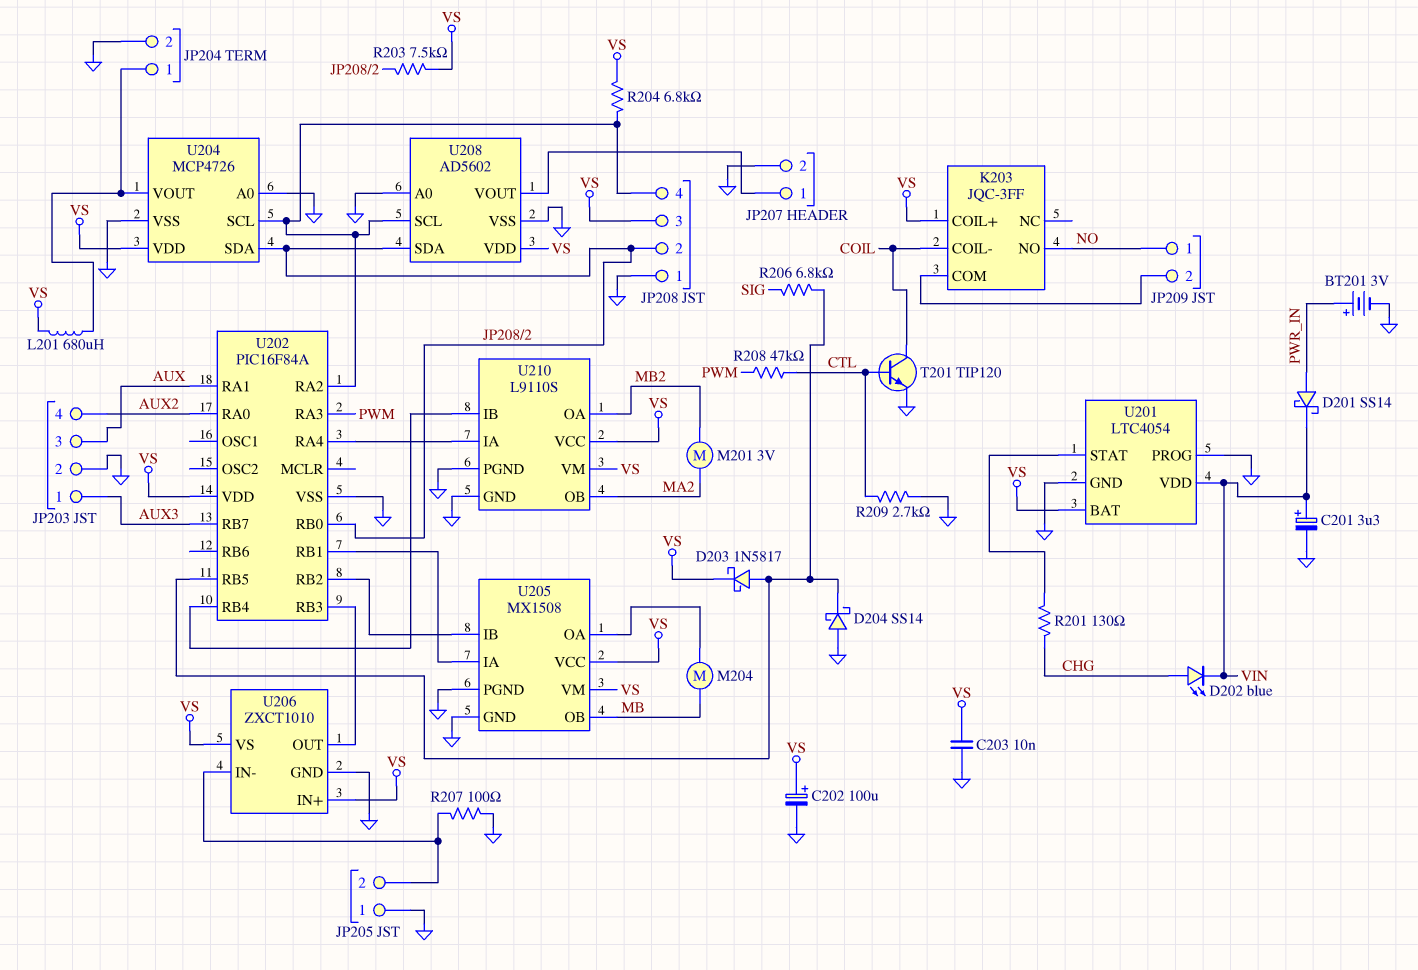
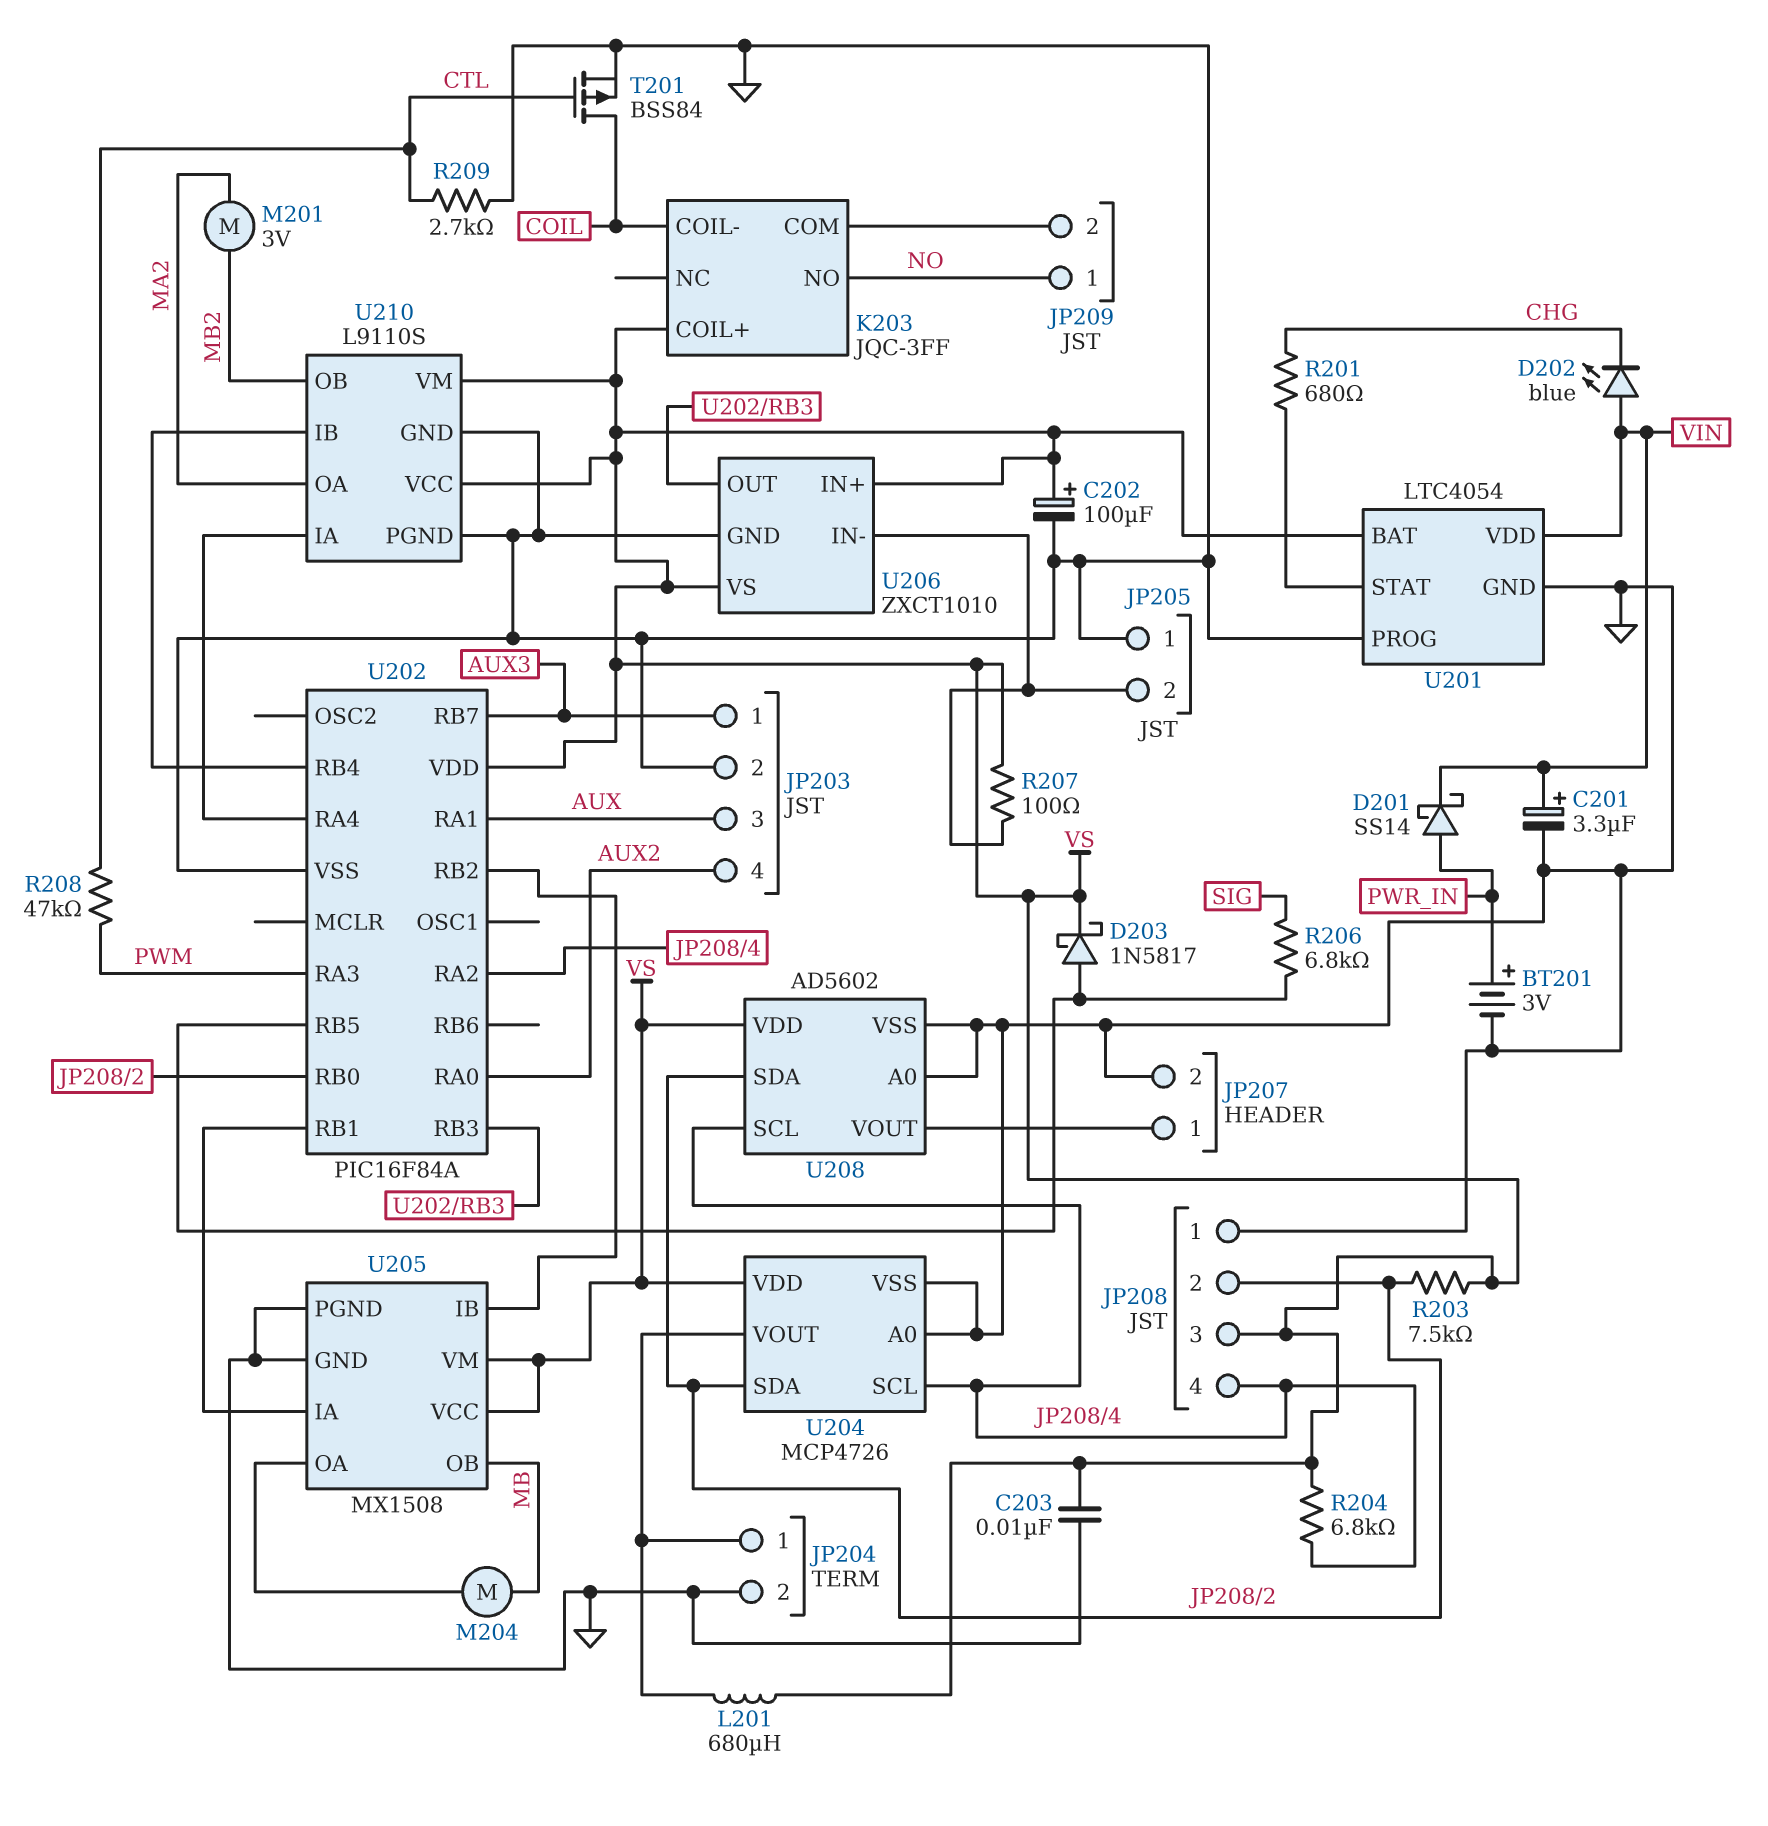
D202: LED blue (A CHG, K VIN) -> LED blue (A VIN, K CHG)
D204: schottky SS14 (A GND, K U202/RB5) -> none
R201: 130 (CHG, U201/STAT) -> 680 (CHG, U201/STAT)
R207: 100 (GND, JP205/2) -> 100 (JP205/2, VS)
T201: NPN TIP120 (B CTL, C COIL, E GND) -> PMOS BSS84 (G CTL, D COIL, S GND)
U210 pin OA: MB2 -> MA2
U210 pin OB: MA2 -> MB2

